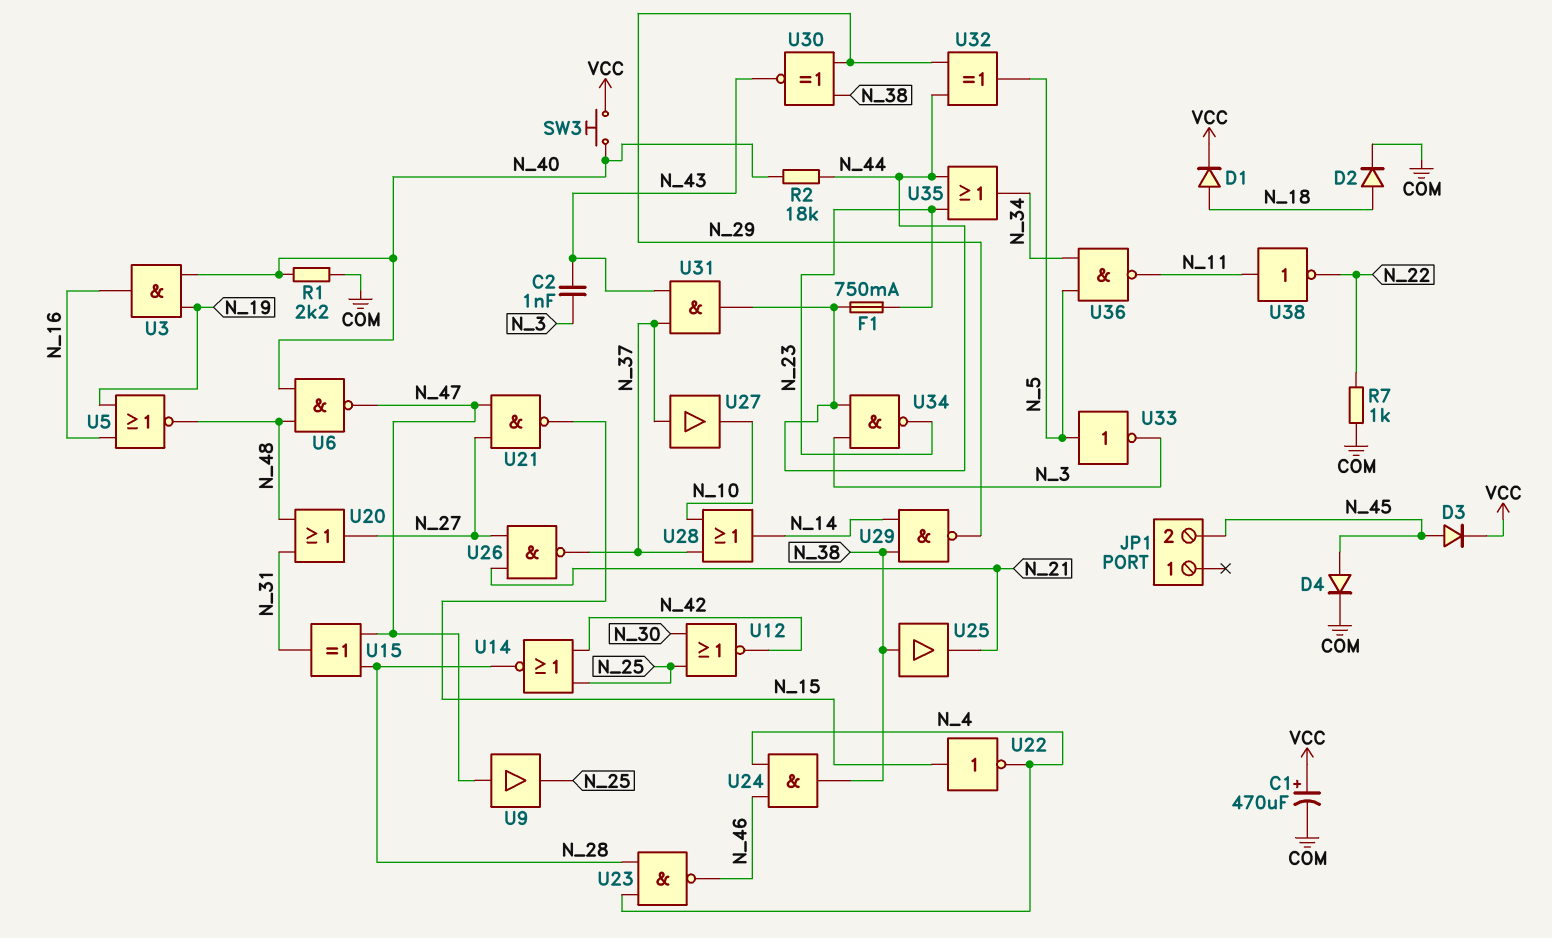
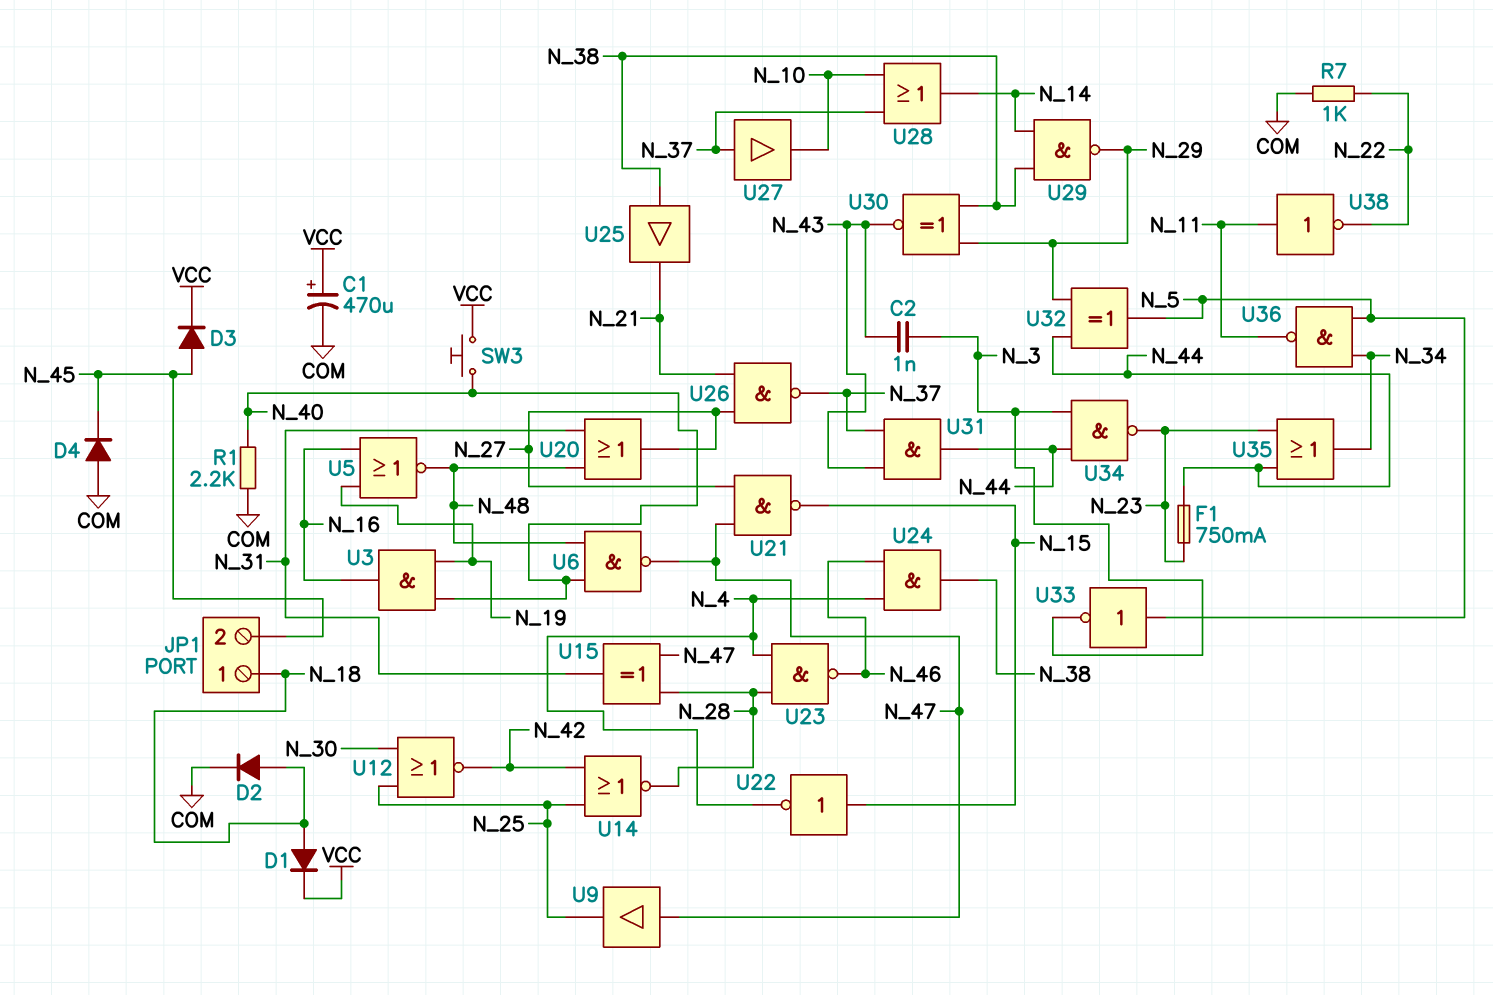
D4: diode (A N_45, K COM) -> diode (A COM, K N_45)
JP1 pin 1: none -> N_18
R2: 18k (N_40, N_44) -> none

